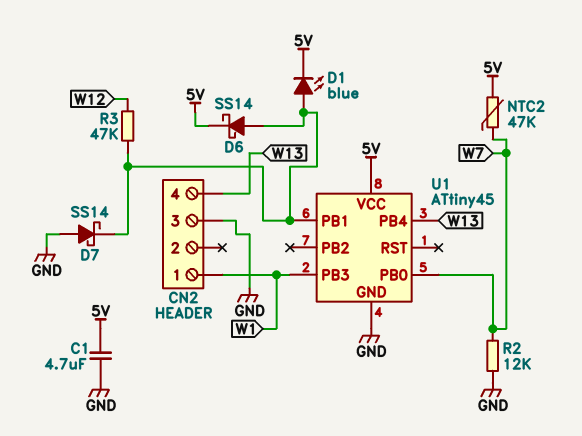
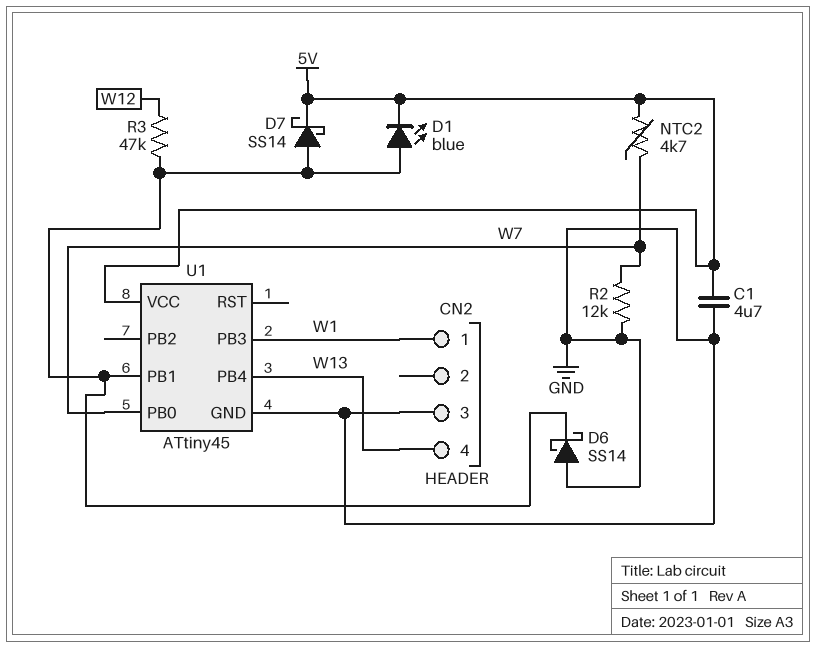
D6: schottky SS14 (A U1/PB1, K 5V) -> schottky SS14 (A GND, K U1/PB1)
D7: schottky SS14 (A GND, K U1/PB1) -> schottky SS14 (A U1/PB1, K 5V)
NTC2: 47k (5V, W7) -> 4.7k (5V, W7)

